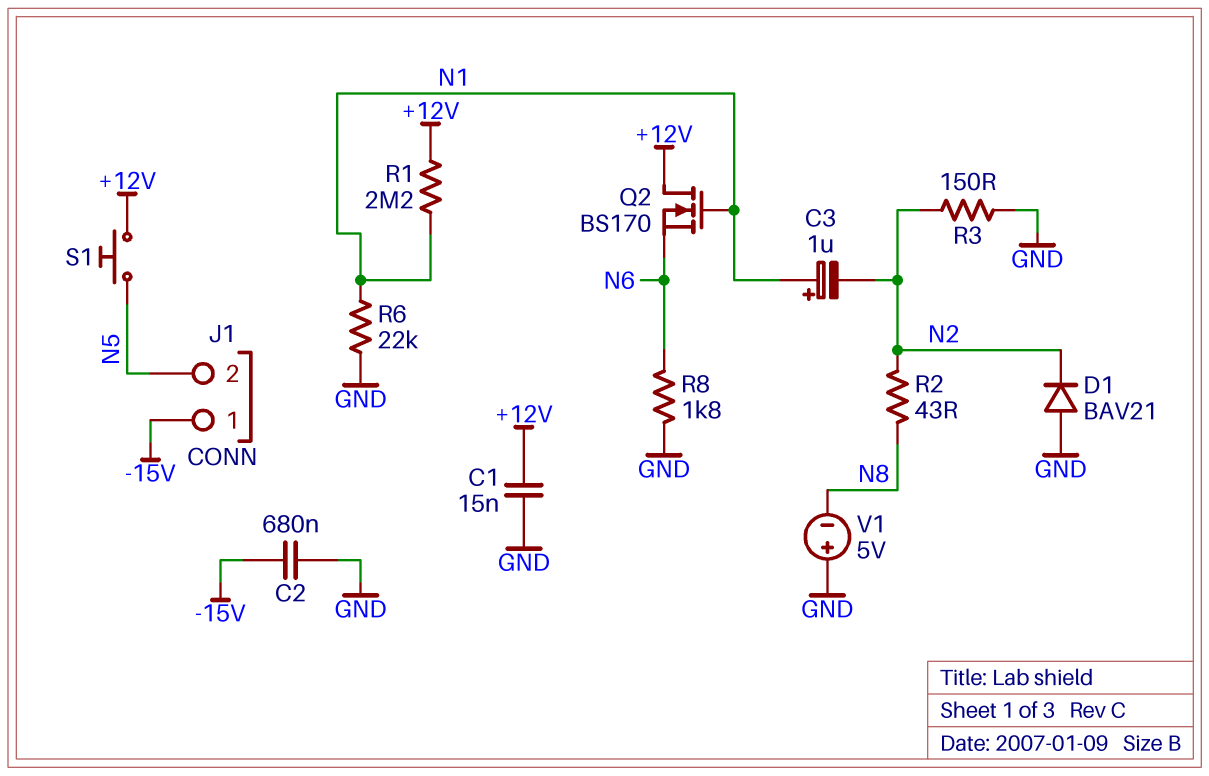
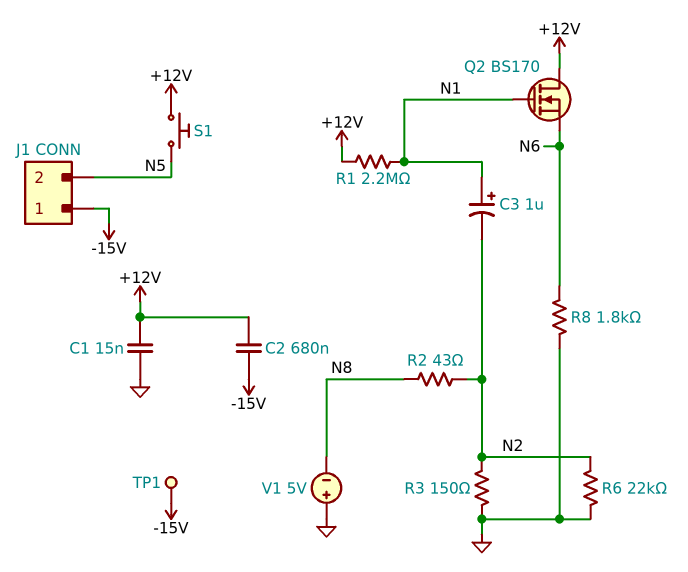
C2: 680nF (-15V, GND) -> 680nF (+12V, -15V)
D1: diode BAV21 (A GND, K N2) -> none
R6: 22k (GND, N1) -> 22k (GND, N2)
TP1: none -> test point (-15V)

